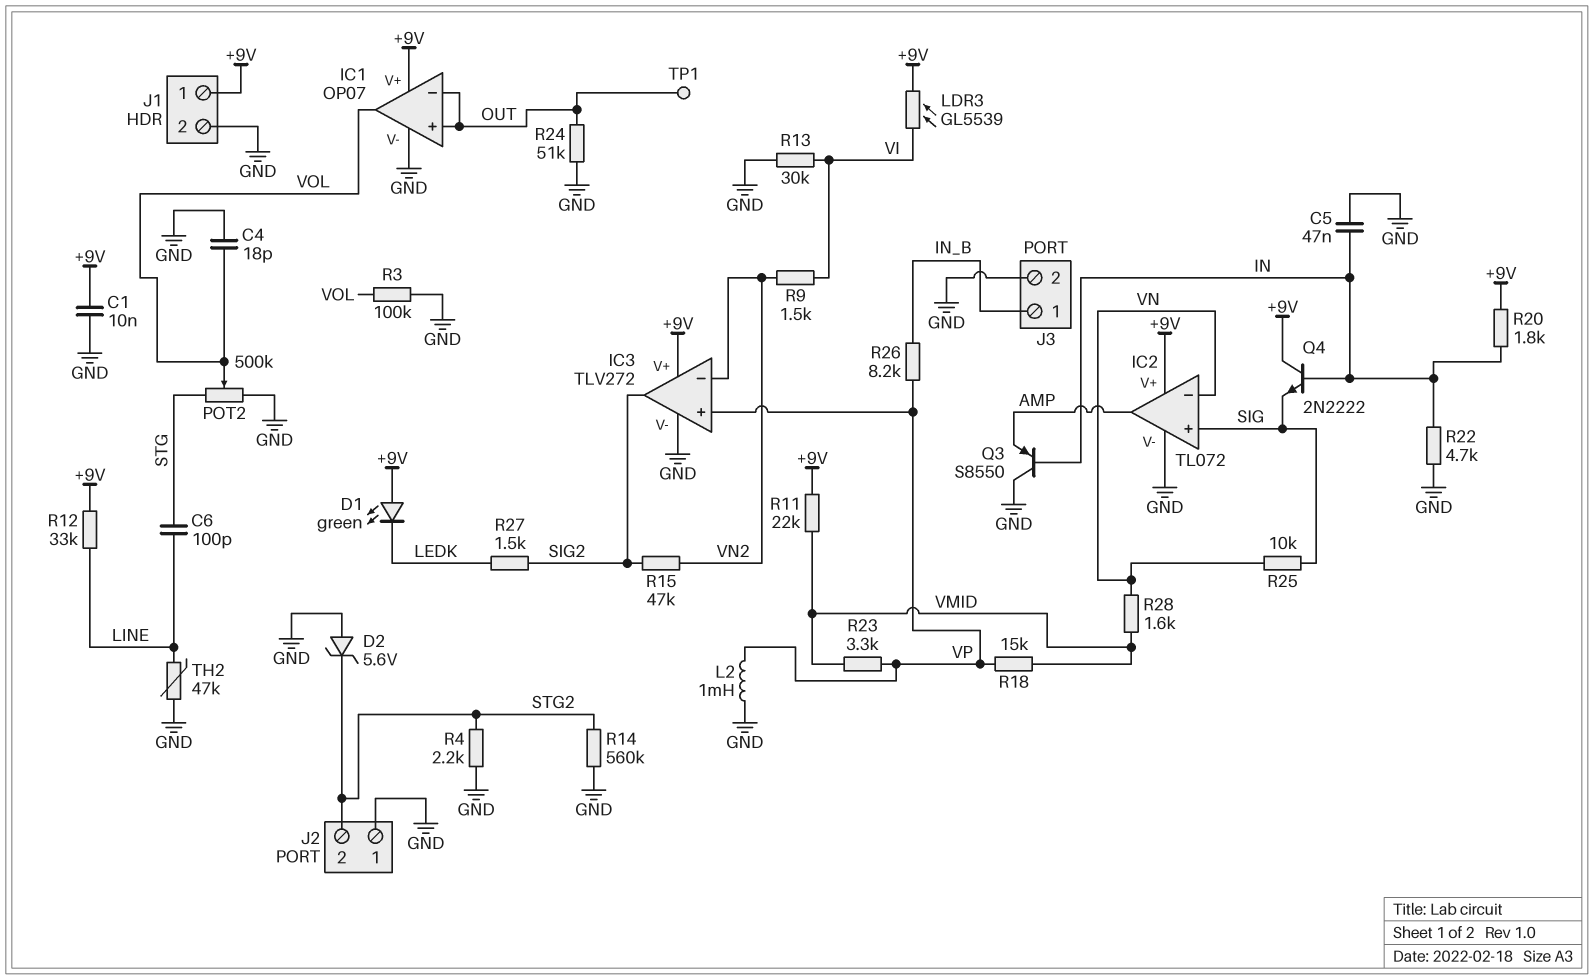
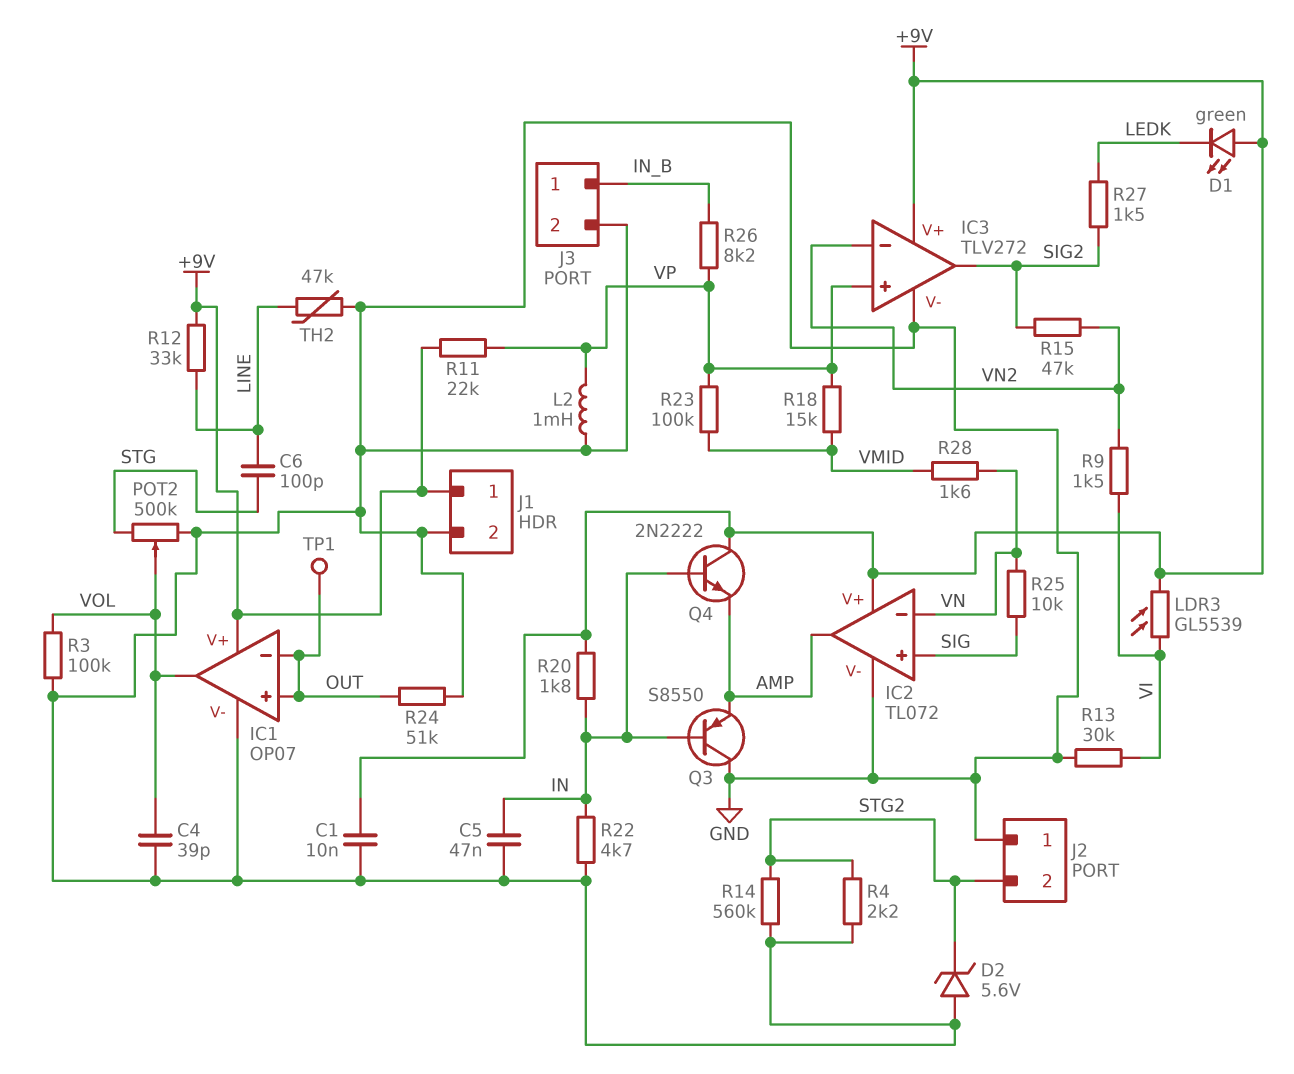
C4: 18pF (GND, VOL) -> 39pF (GND, VOL)
Q4: NPN 2N2222 (B IN, C +9V, E SIG) -> NPN 2N2222 (B IN, C +9V, E AMP)
R11: 22k (+9V, VMID) -> 22k (+9V, VP)
R23: 3.3k (VMID, VP) -> 100k (VMID, VP)

